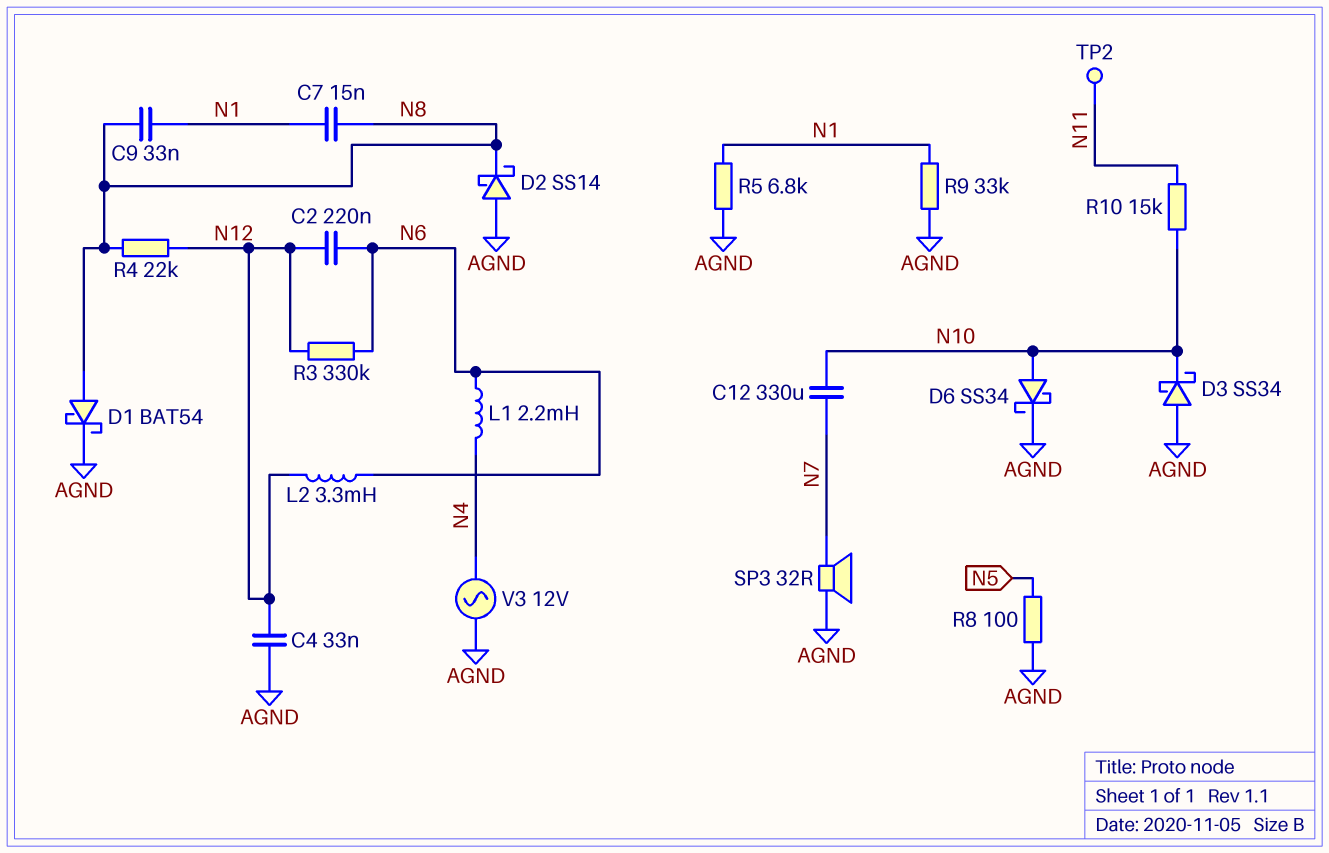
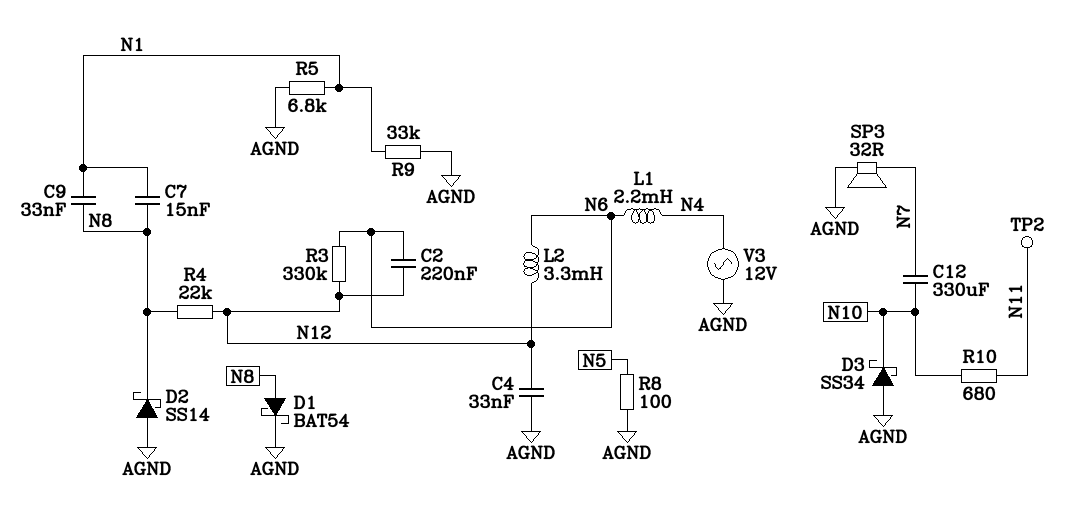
D6: schottky SS34 (A N10, K AGND) -> none
R10: 15k (N10, N11) -> 680 (N10, N11)

